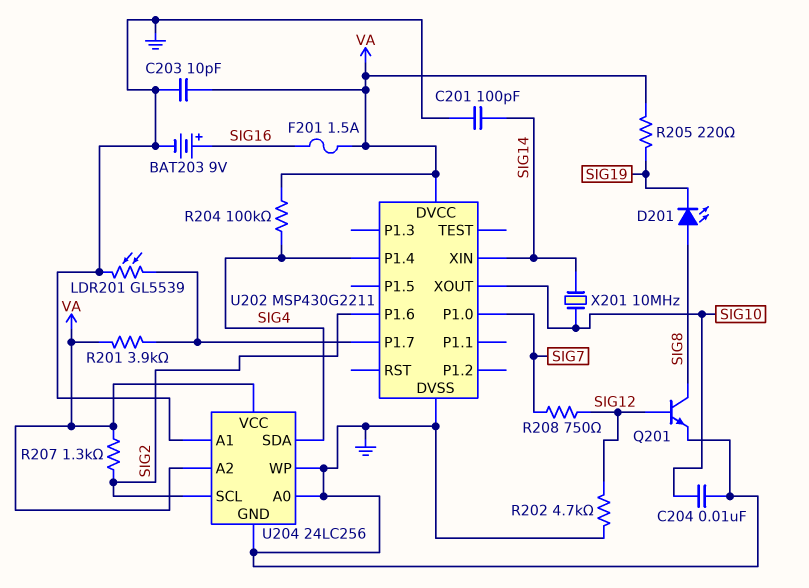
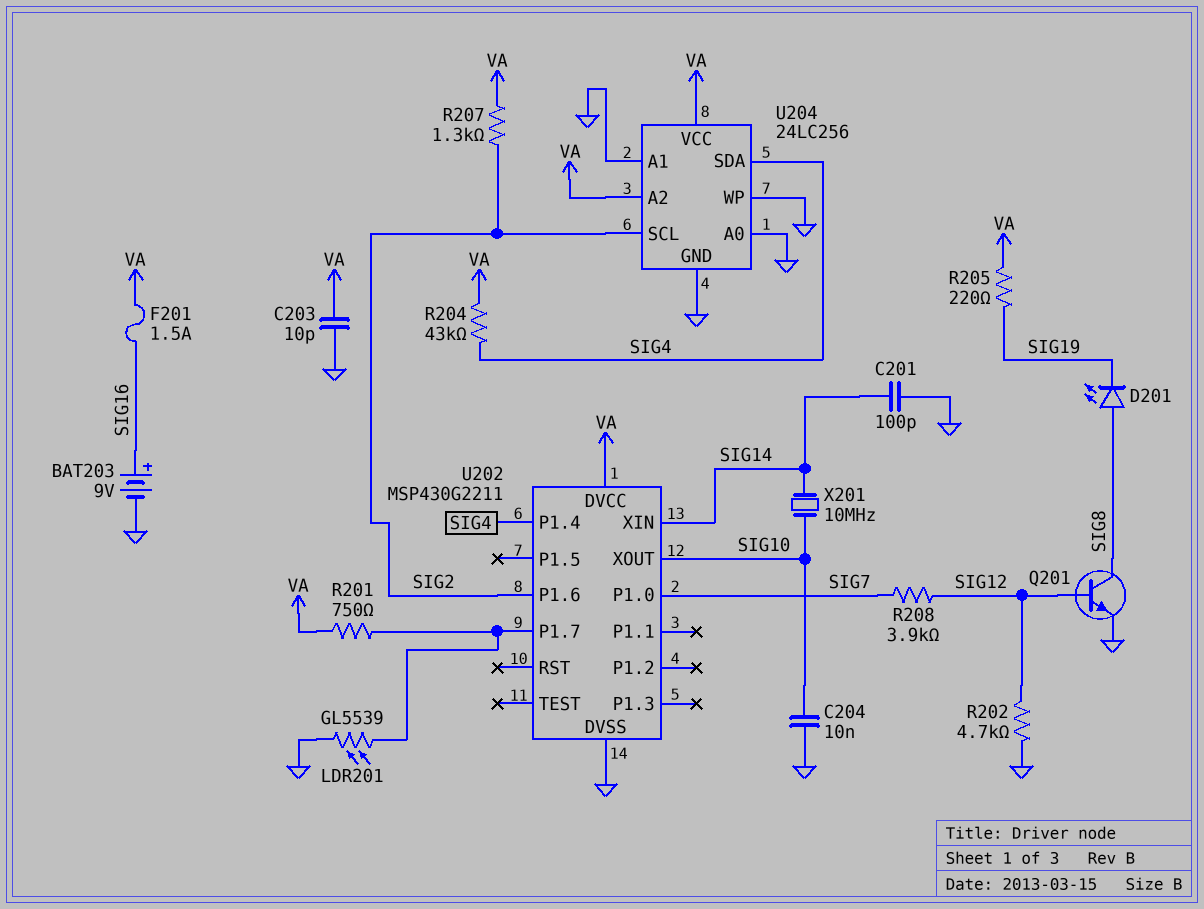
R201: 3.9k (U202/P1.7, VA) -> 750 (U202/P1.7, VA)
R204: 100k (SIG4, VA) -> 43k (SIG4, VA)
R208: 750 (SIG7, SIG12) -> 3.9k (SIG7, SIG12)

